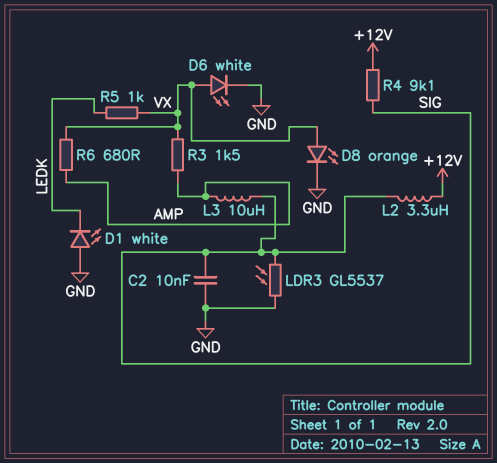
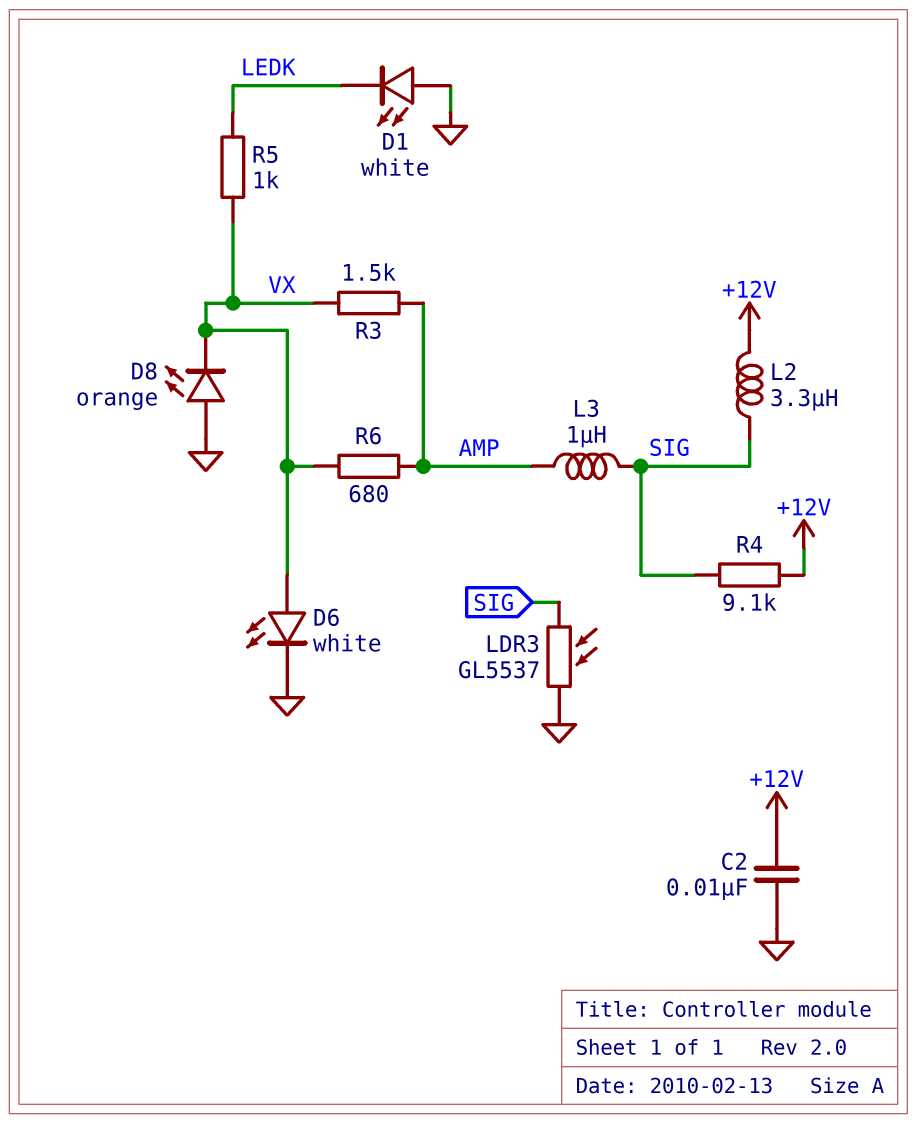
C2: 10nF (GND, SIG) -> 10nF (+12V, GND)
D8: LED orange (A VX, K GND) -> LED orange (A GND, K VX)
L3: 10uH (AMP, SIG) -> 1uH (AMP, SIG)

